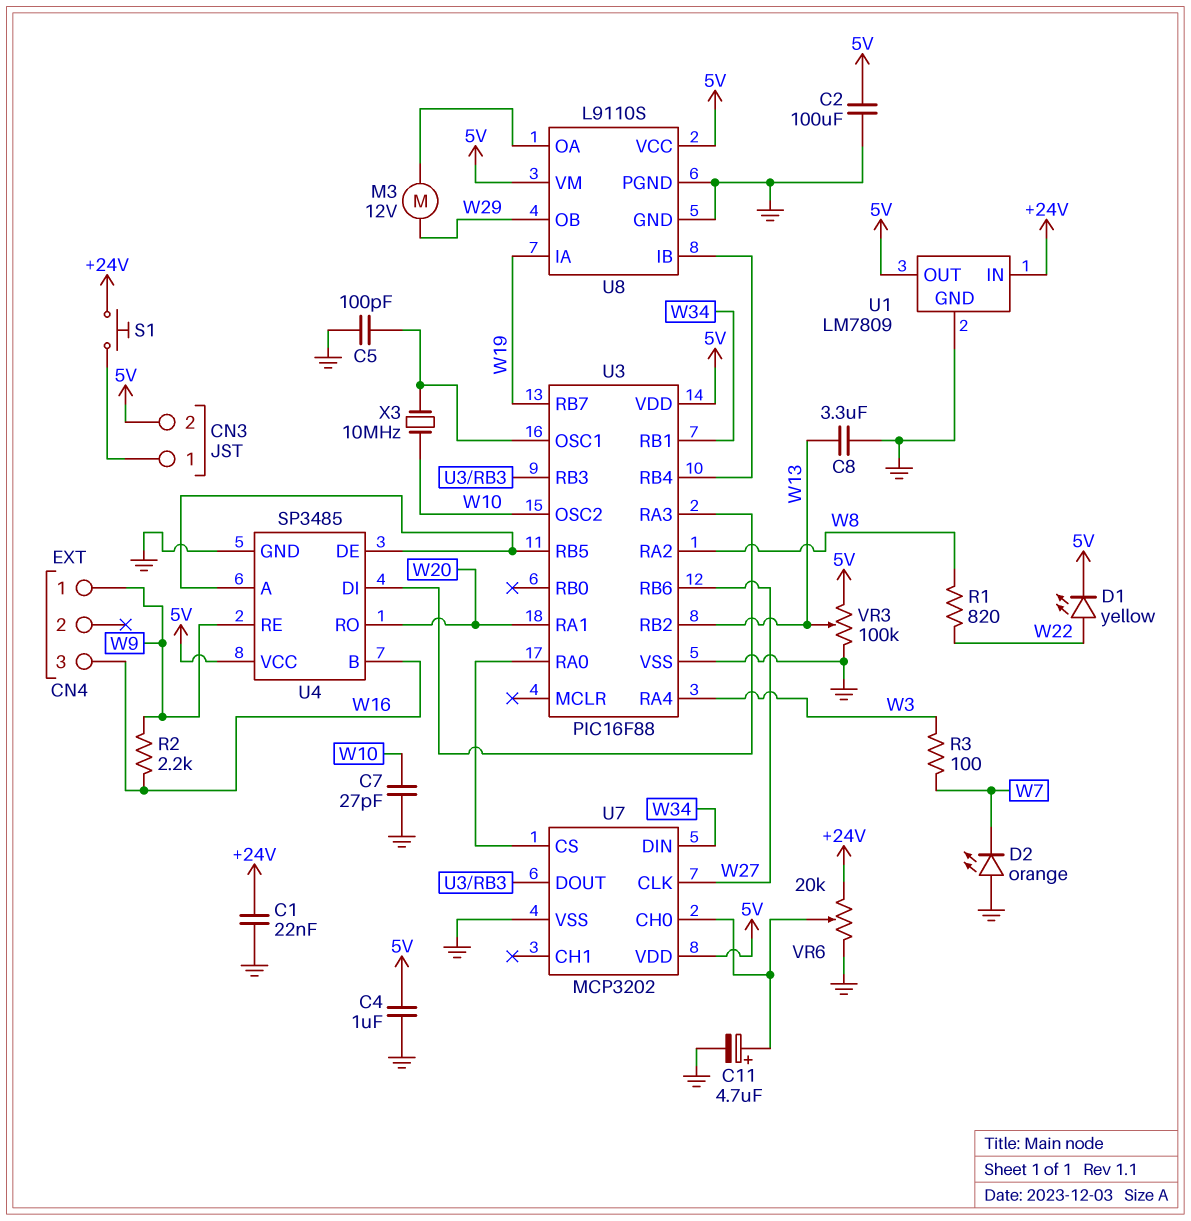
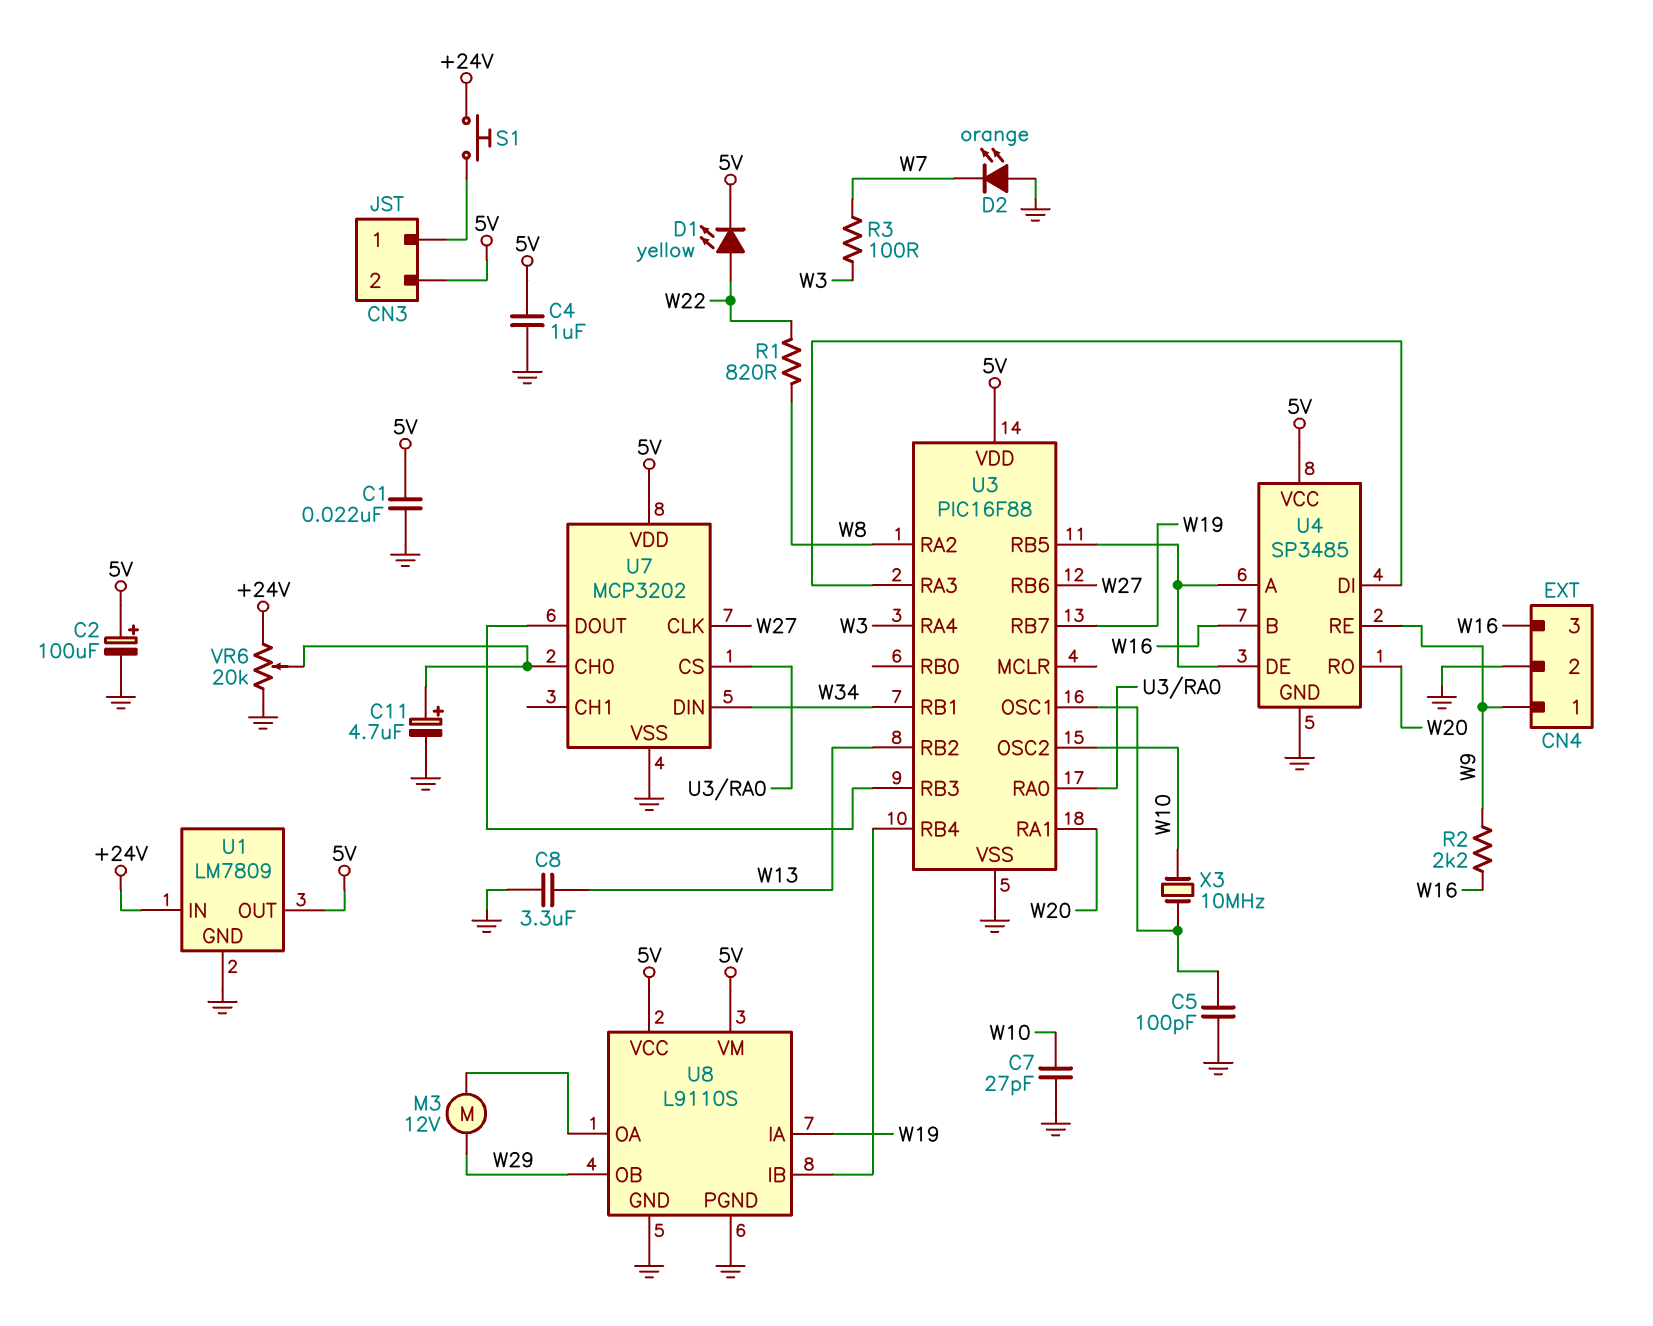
C1: 22nF (+24V, GND) -> 22nF (5V, GND)
C2: 100uF (5V, GND) -> 100uF (plus 5V, minus GND)
CN4 pin 2: none -> GND
VR3: 100k (5V, GND, wiper W13) -> none

